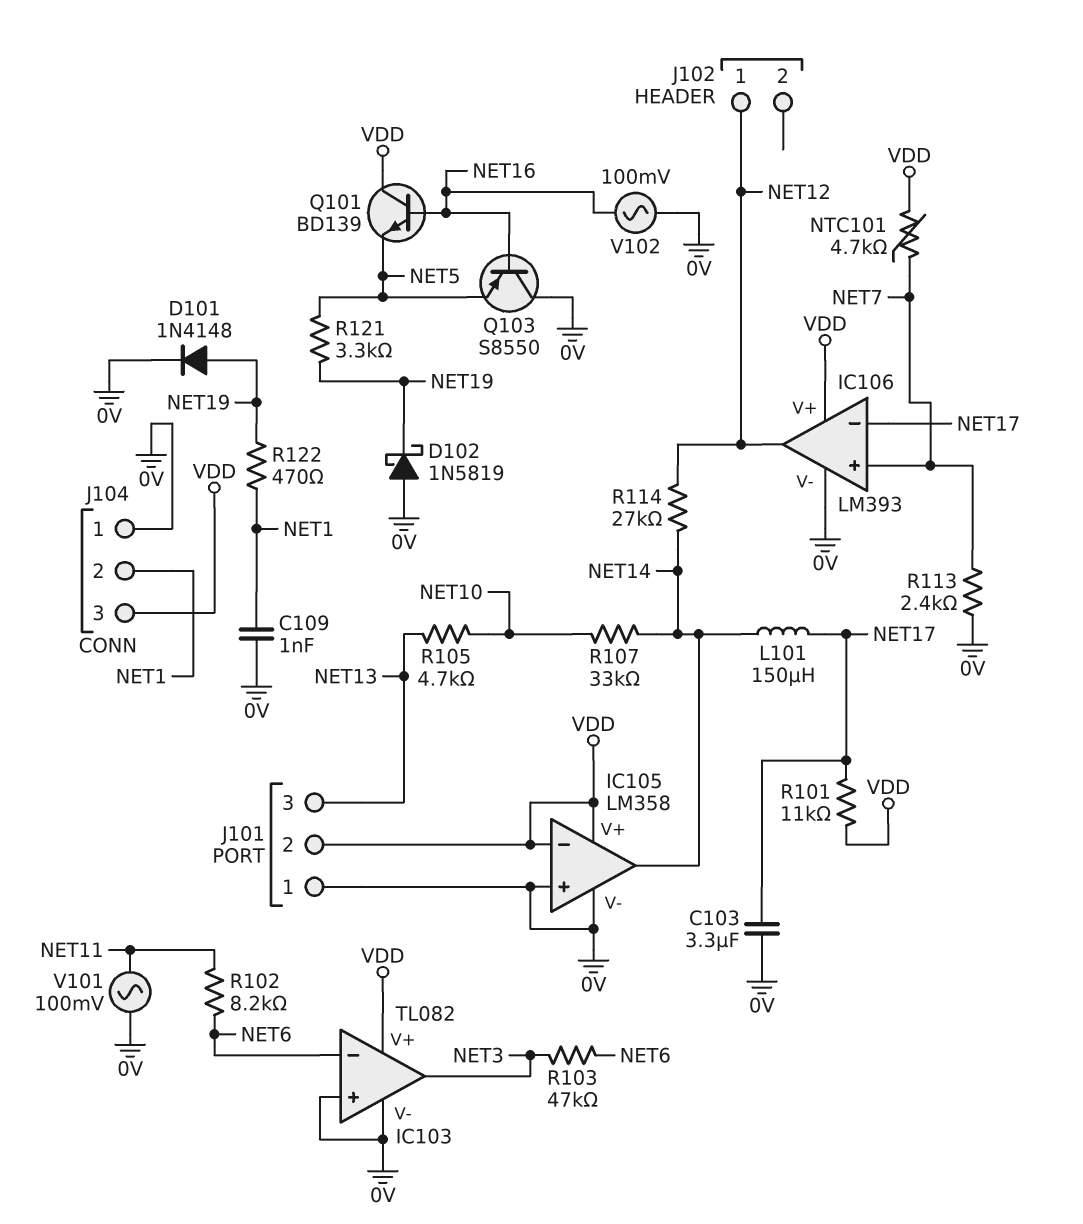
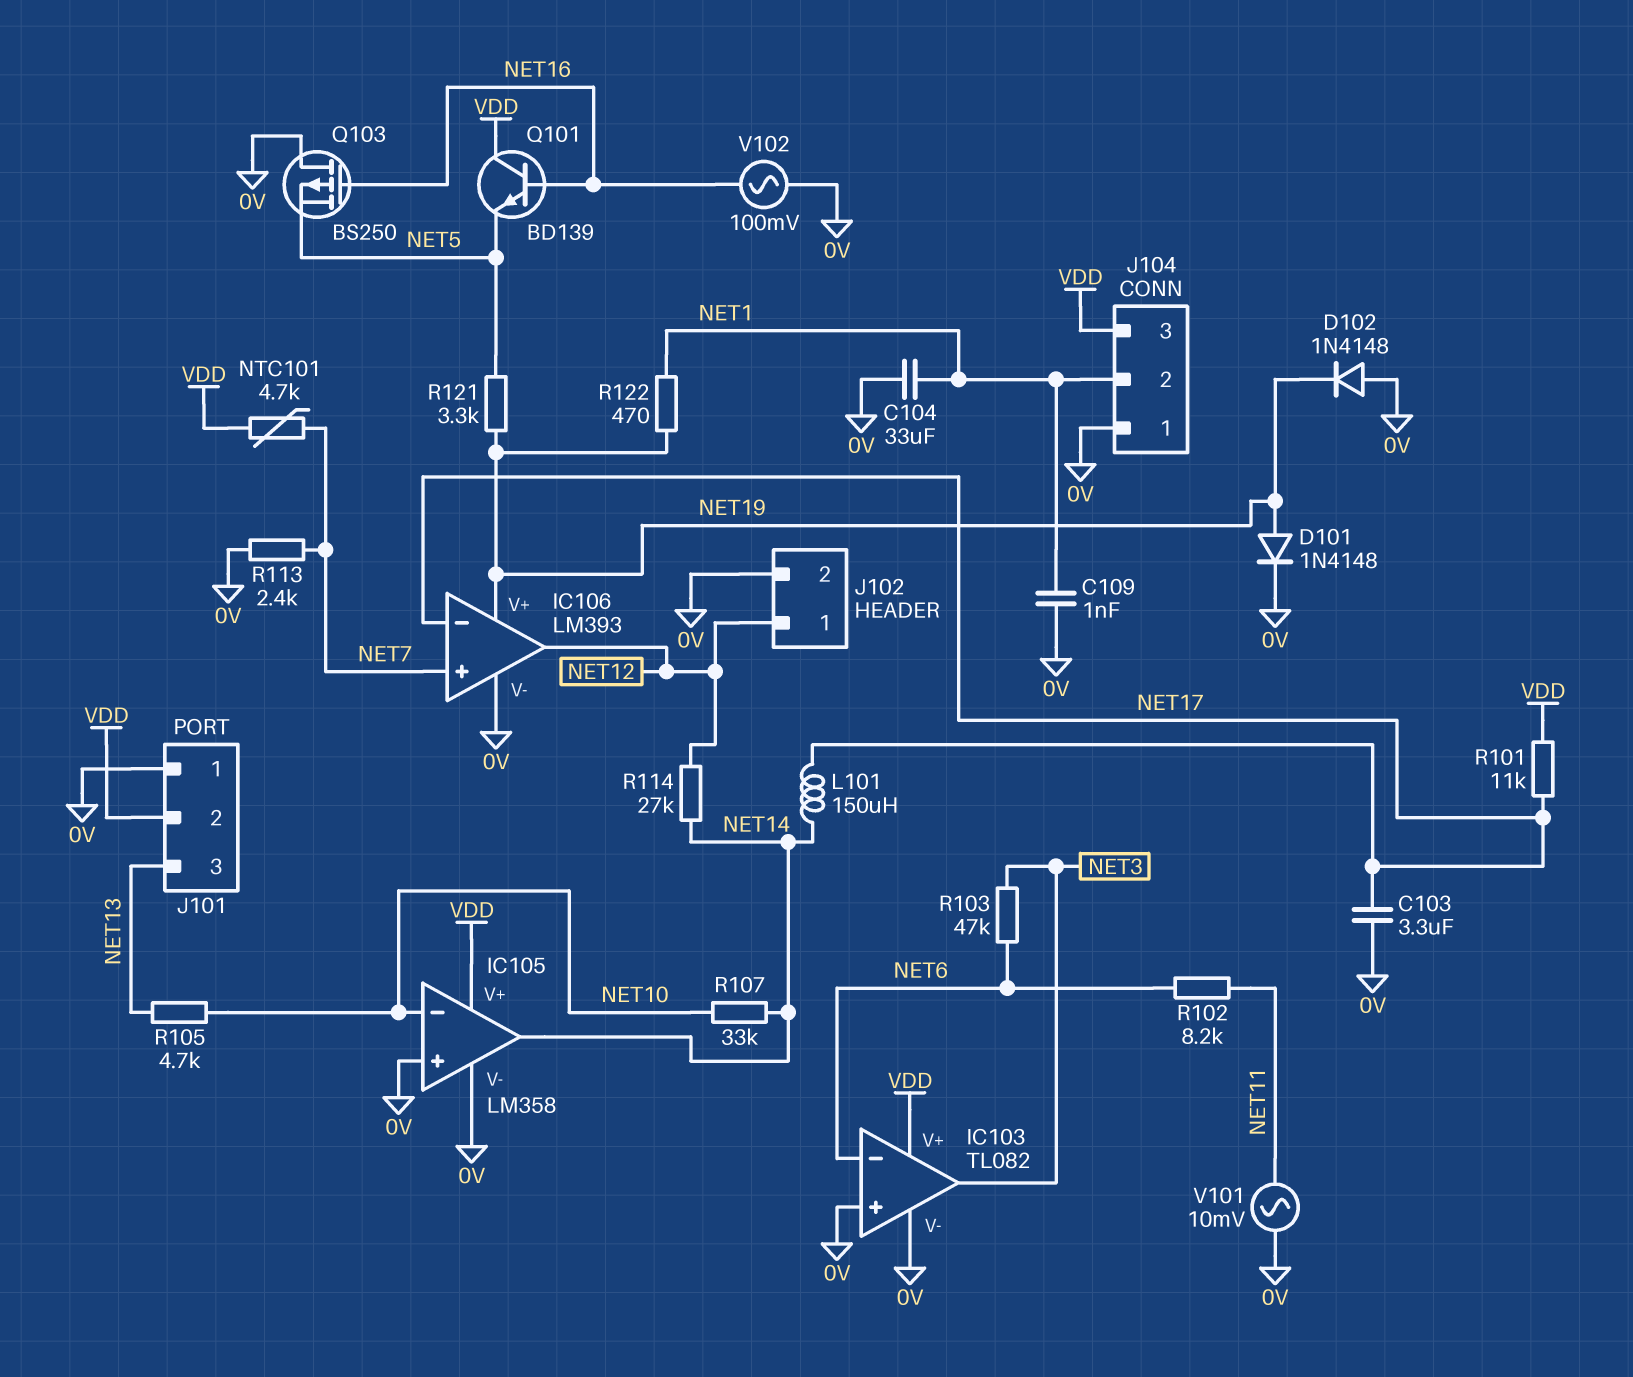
C104: none -> 33uF (0V, NET1)
D102: schottky 1N5819 (A 0V, K NET19) -> diode 1N4148 (A 0V, K NET19)
IC105 pin in-: VDD -> NET10
IC106 pin V+: VDD -> NET19
J102 pin 2: none -> 0V
Q103: PNP S8550 (B NET16, C 0V, E NET5) -> PMOS BS250 (G NET16, D 0V, S NET5)
V101: AC 100mV (0V, NET11) -> AC 10mV (0V, NET11)

